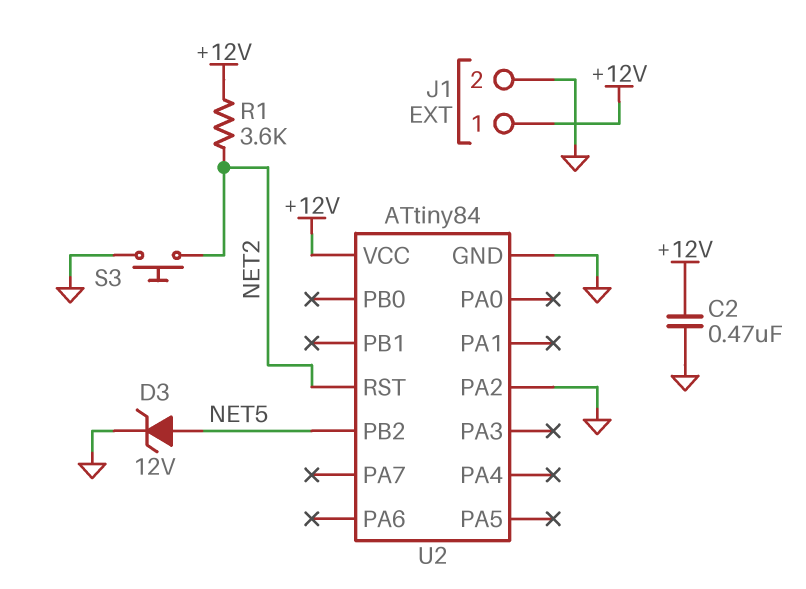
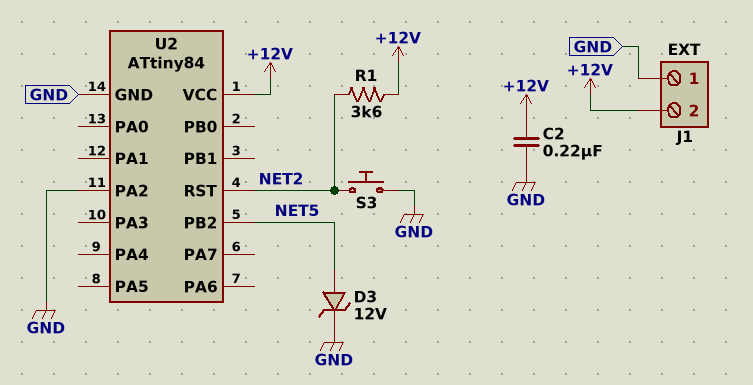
C2: 470nF (+12V, GND) -> 220nF (+12V, GND)
J1 pin 1: +12V -> GND
J1 pin 2: GND -> +12V

